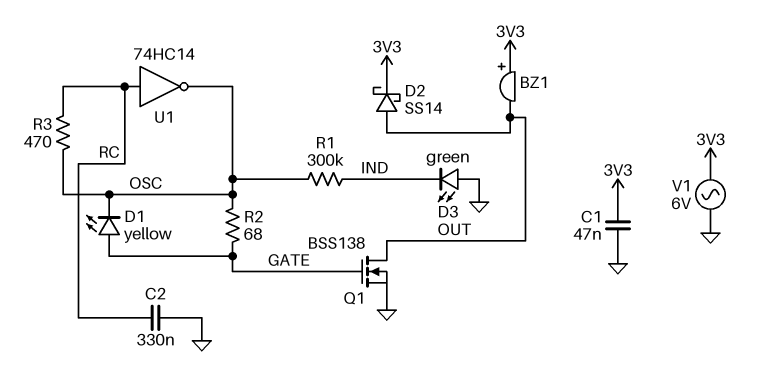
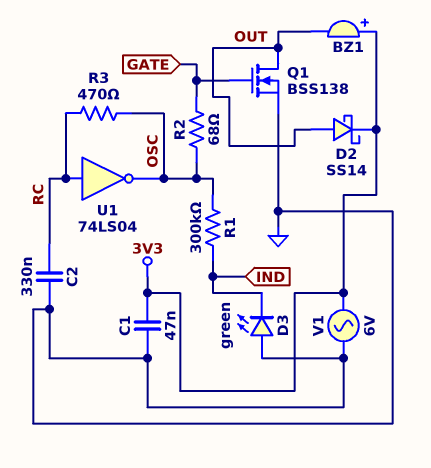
D1: LED yellow (A GATE, K OSC) -> none
U1: NOT 74HC14 (in RC, out OSC) -> NOT 74LS04 (in RC, out OSC)

